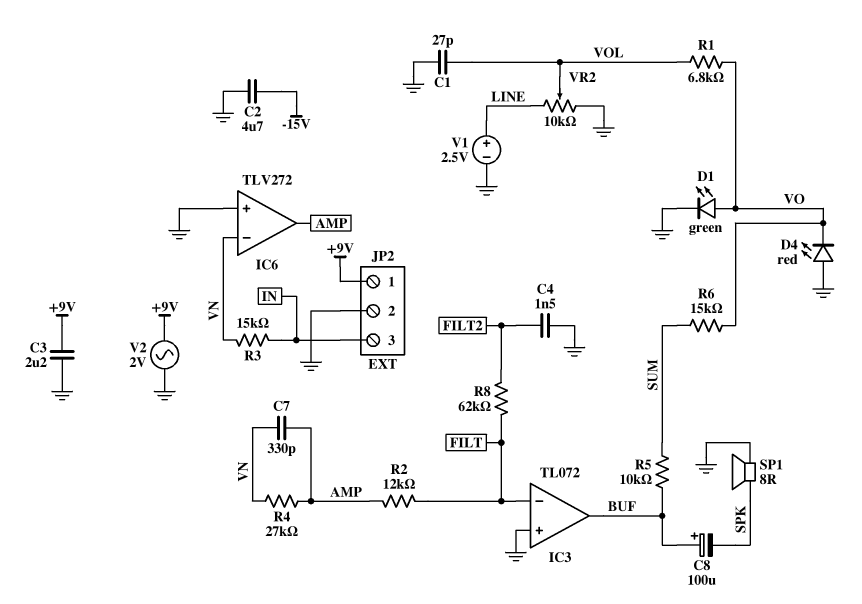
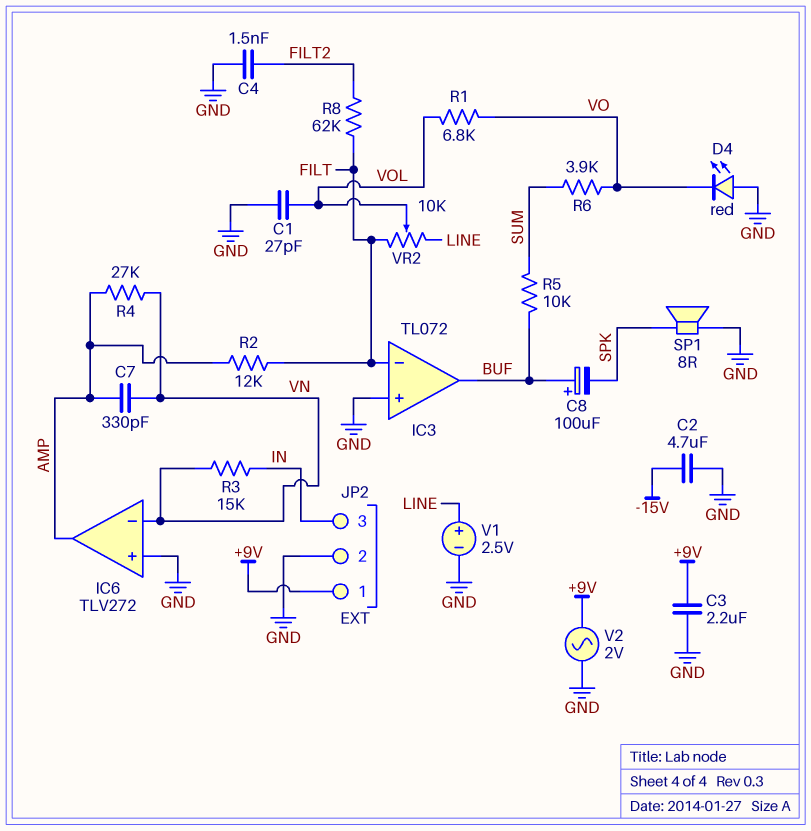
D1: LED green (A VO, K GND) -> none
R6: 15k (SUM, VO) -> 3.9k (SUM, VO)
VR2: 10k (GND, LINE, wiper VOL) -> 10k (FILT, LINE, wiper VOL)

